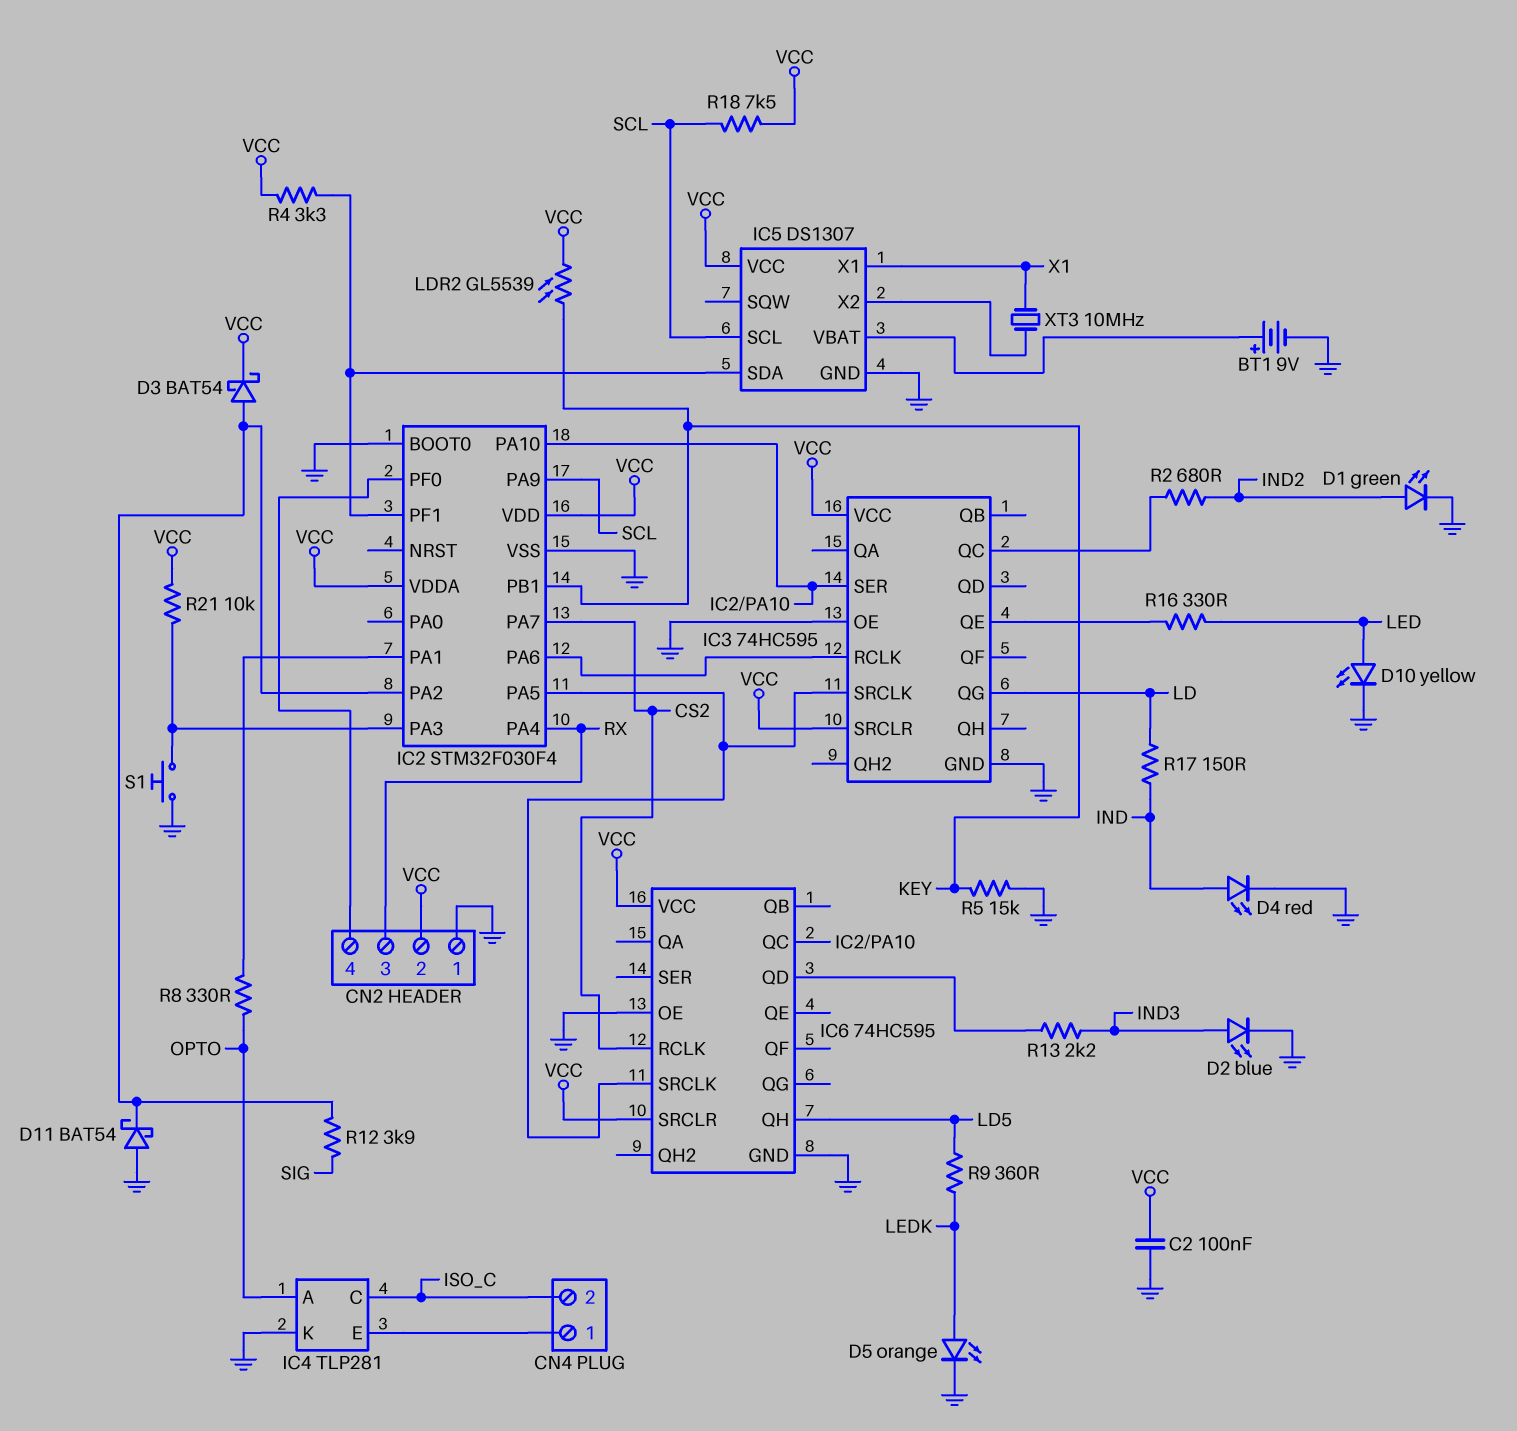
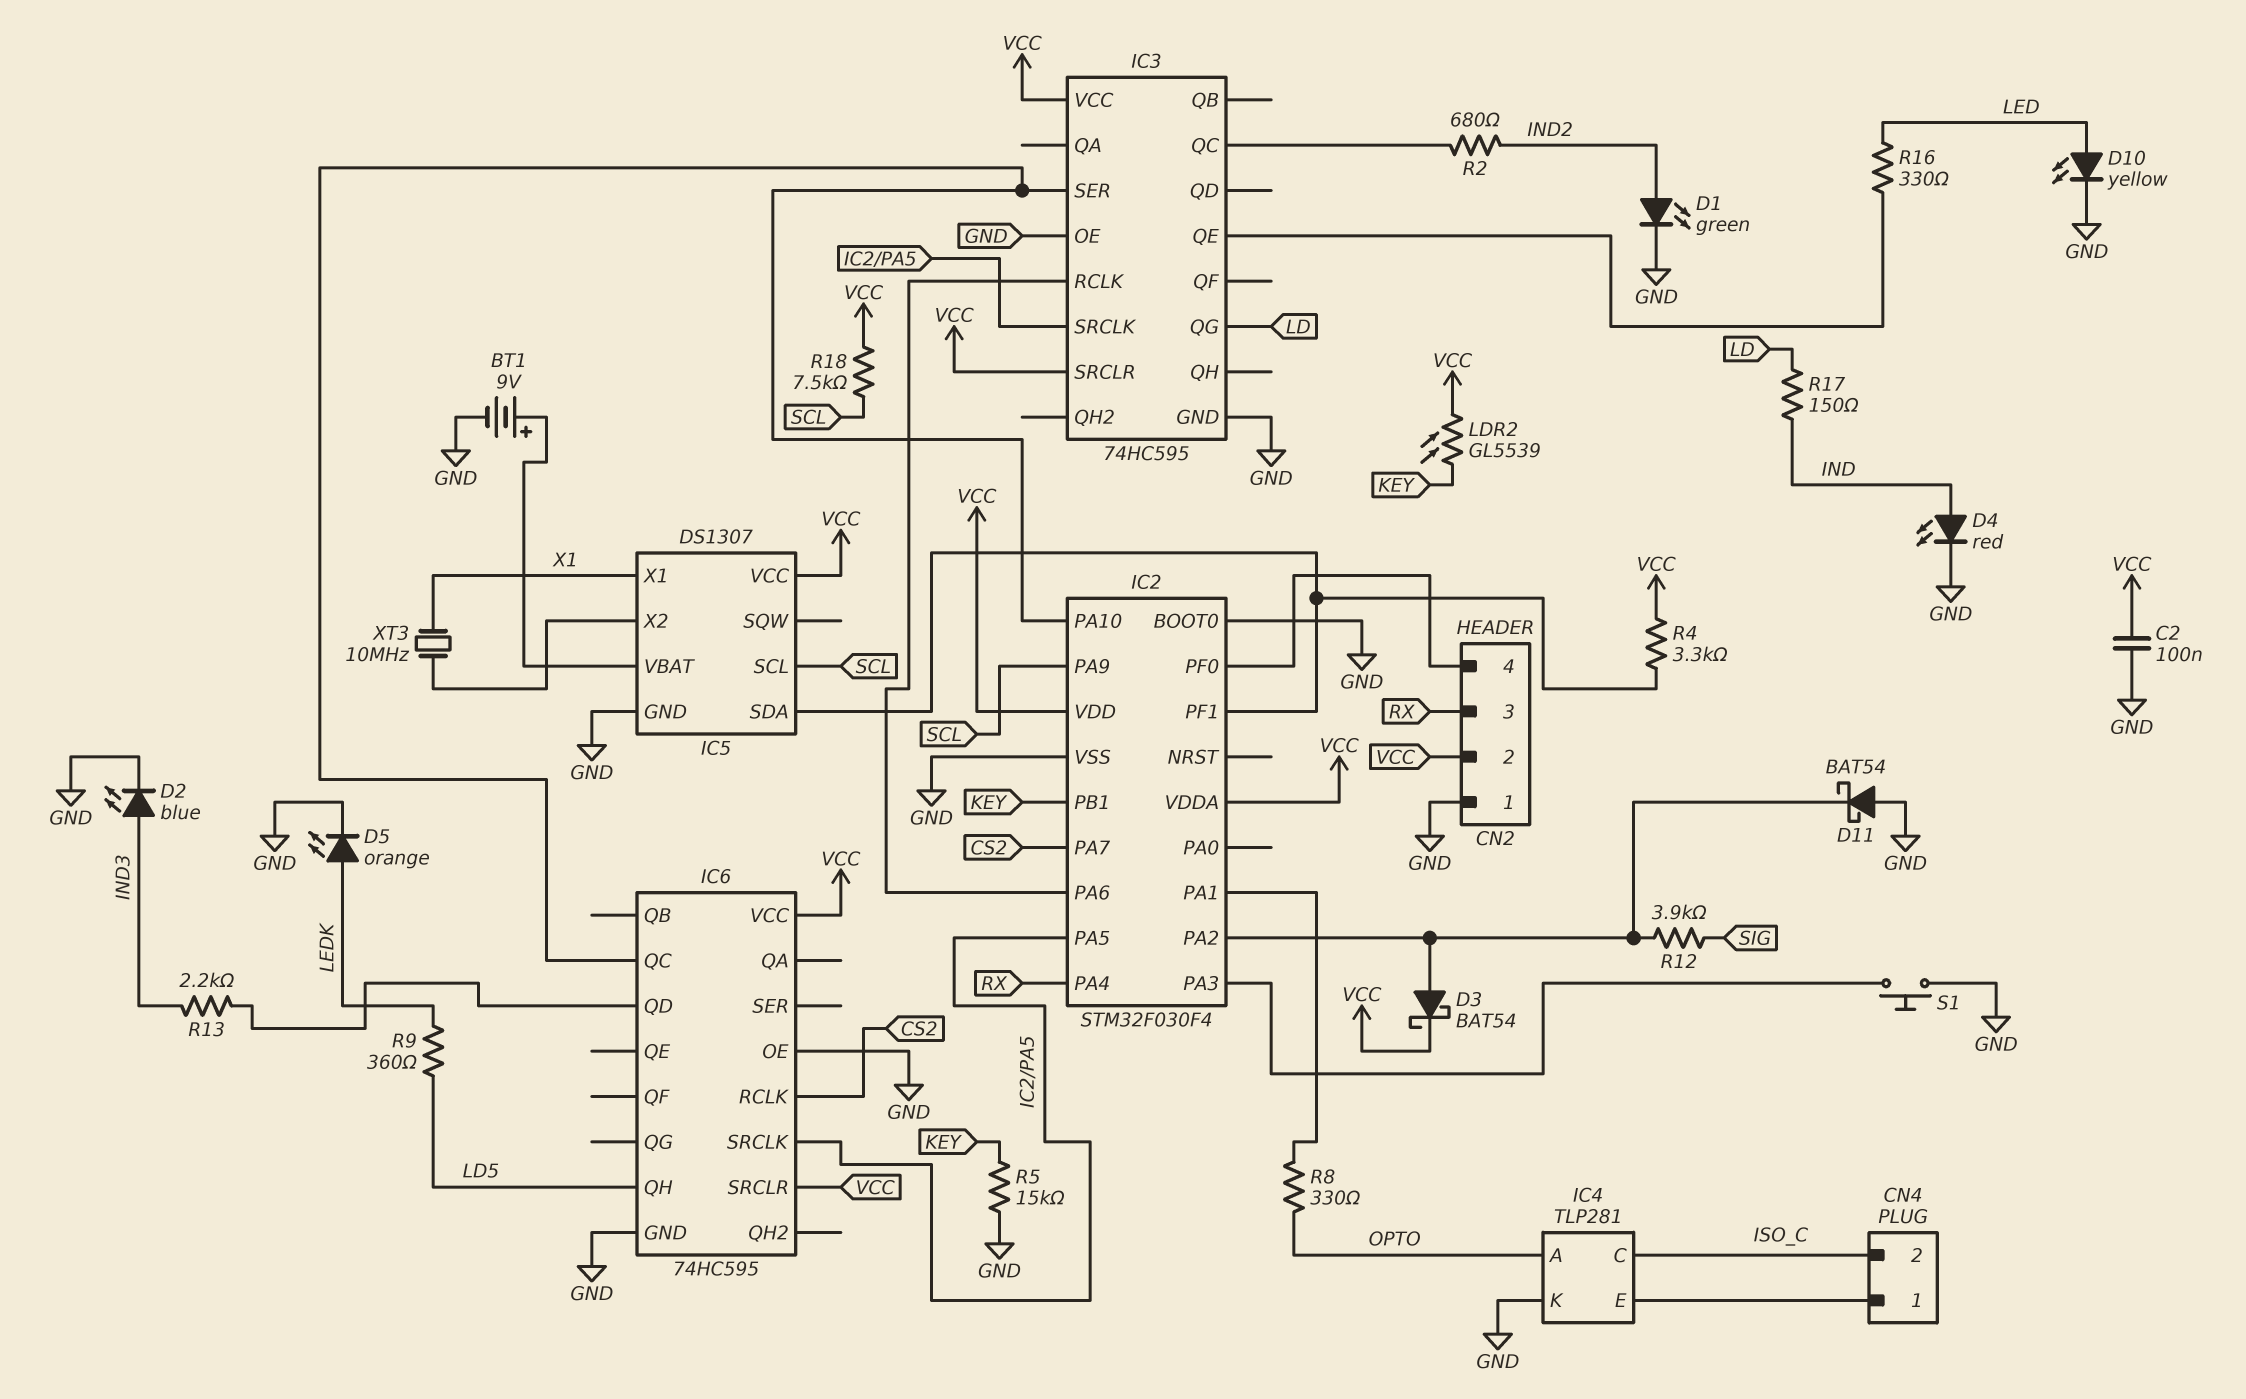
R21: 10k (IC2/PA3, VCC) -> none

